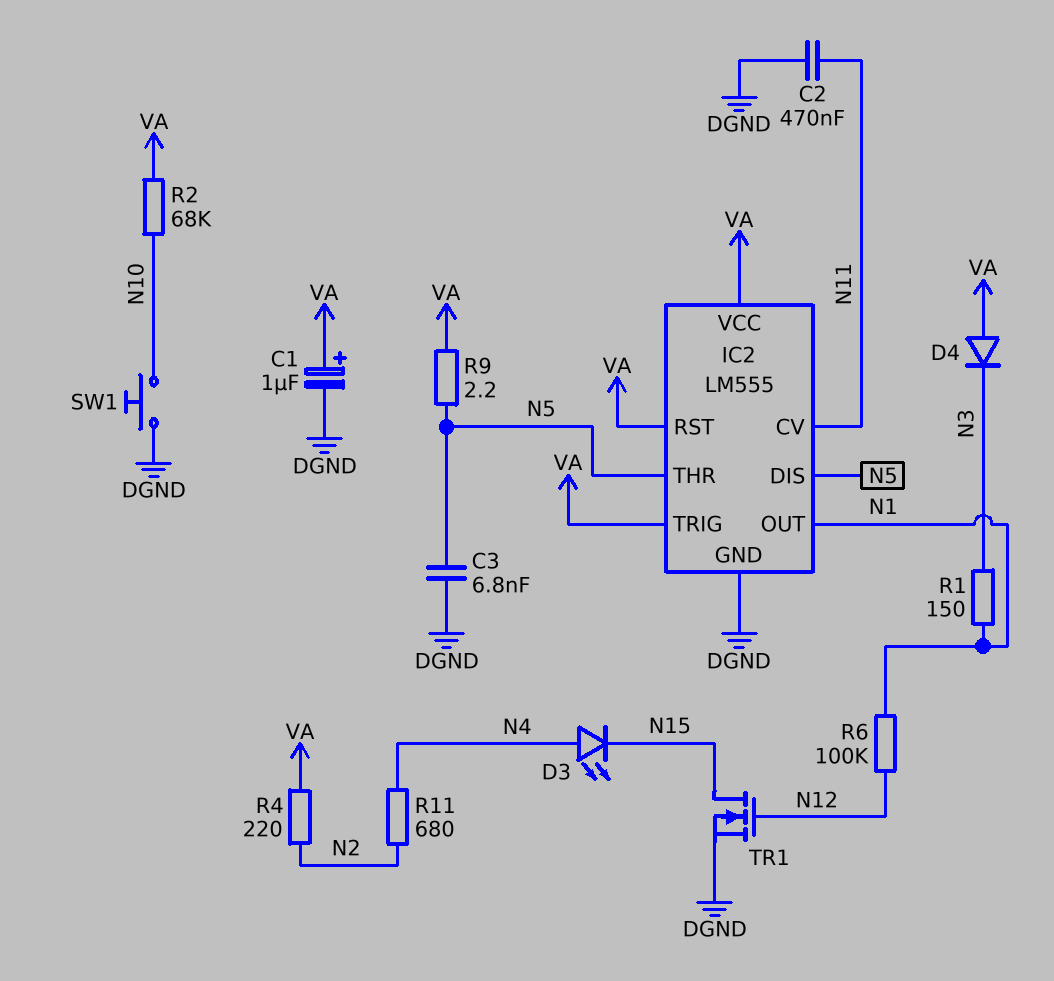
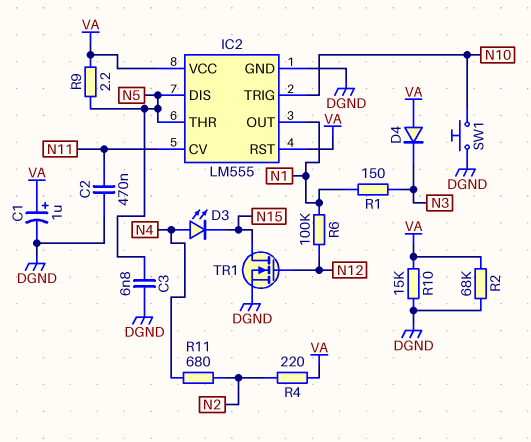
IC2 pin TRIG: VA -> N10
R2: 68k (N10, VA) -> 68k (DGND, VA)
R10: none -> 15k (DGND, VA)

